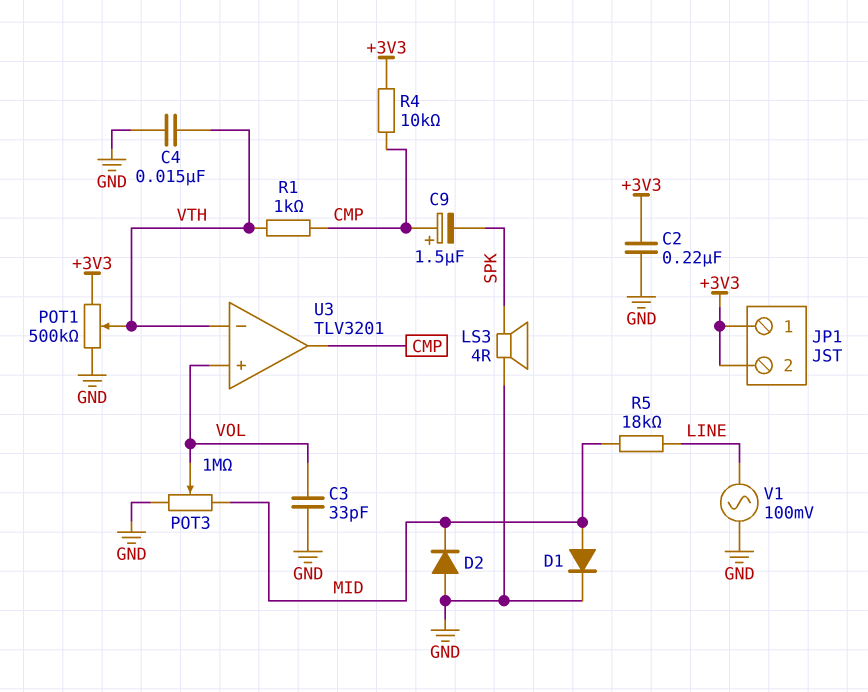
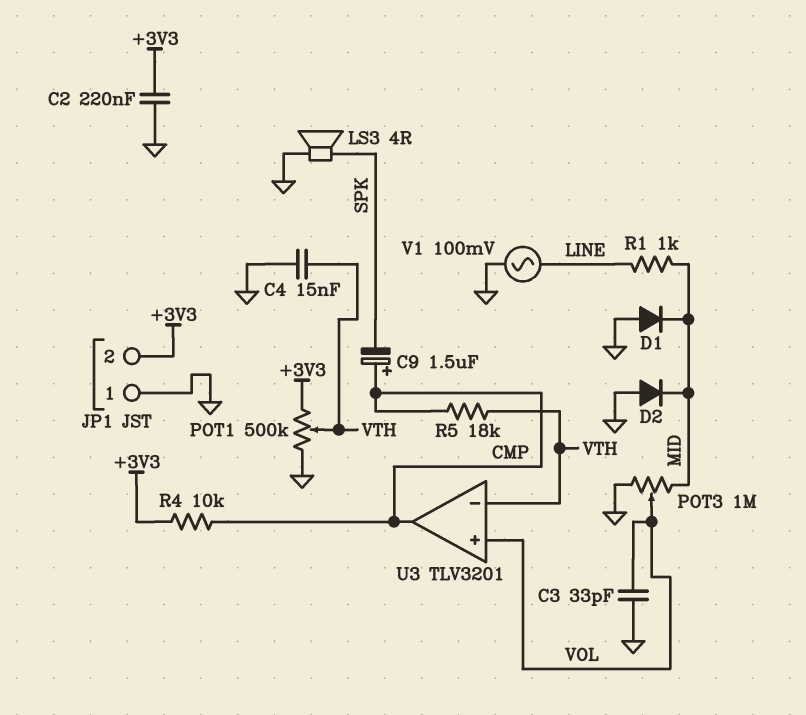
D1: diode (A MID, K GND) -> diode (A GND, K MID)
JP1 pin 1: +3V3 -> GND
R1: 1k (CMP, VTH) -> 1k (LINE, MID)
R5: 18k (LINE, MID) -> 18k (CMP, VTH)

